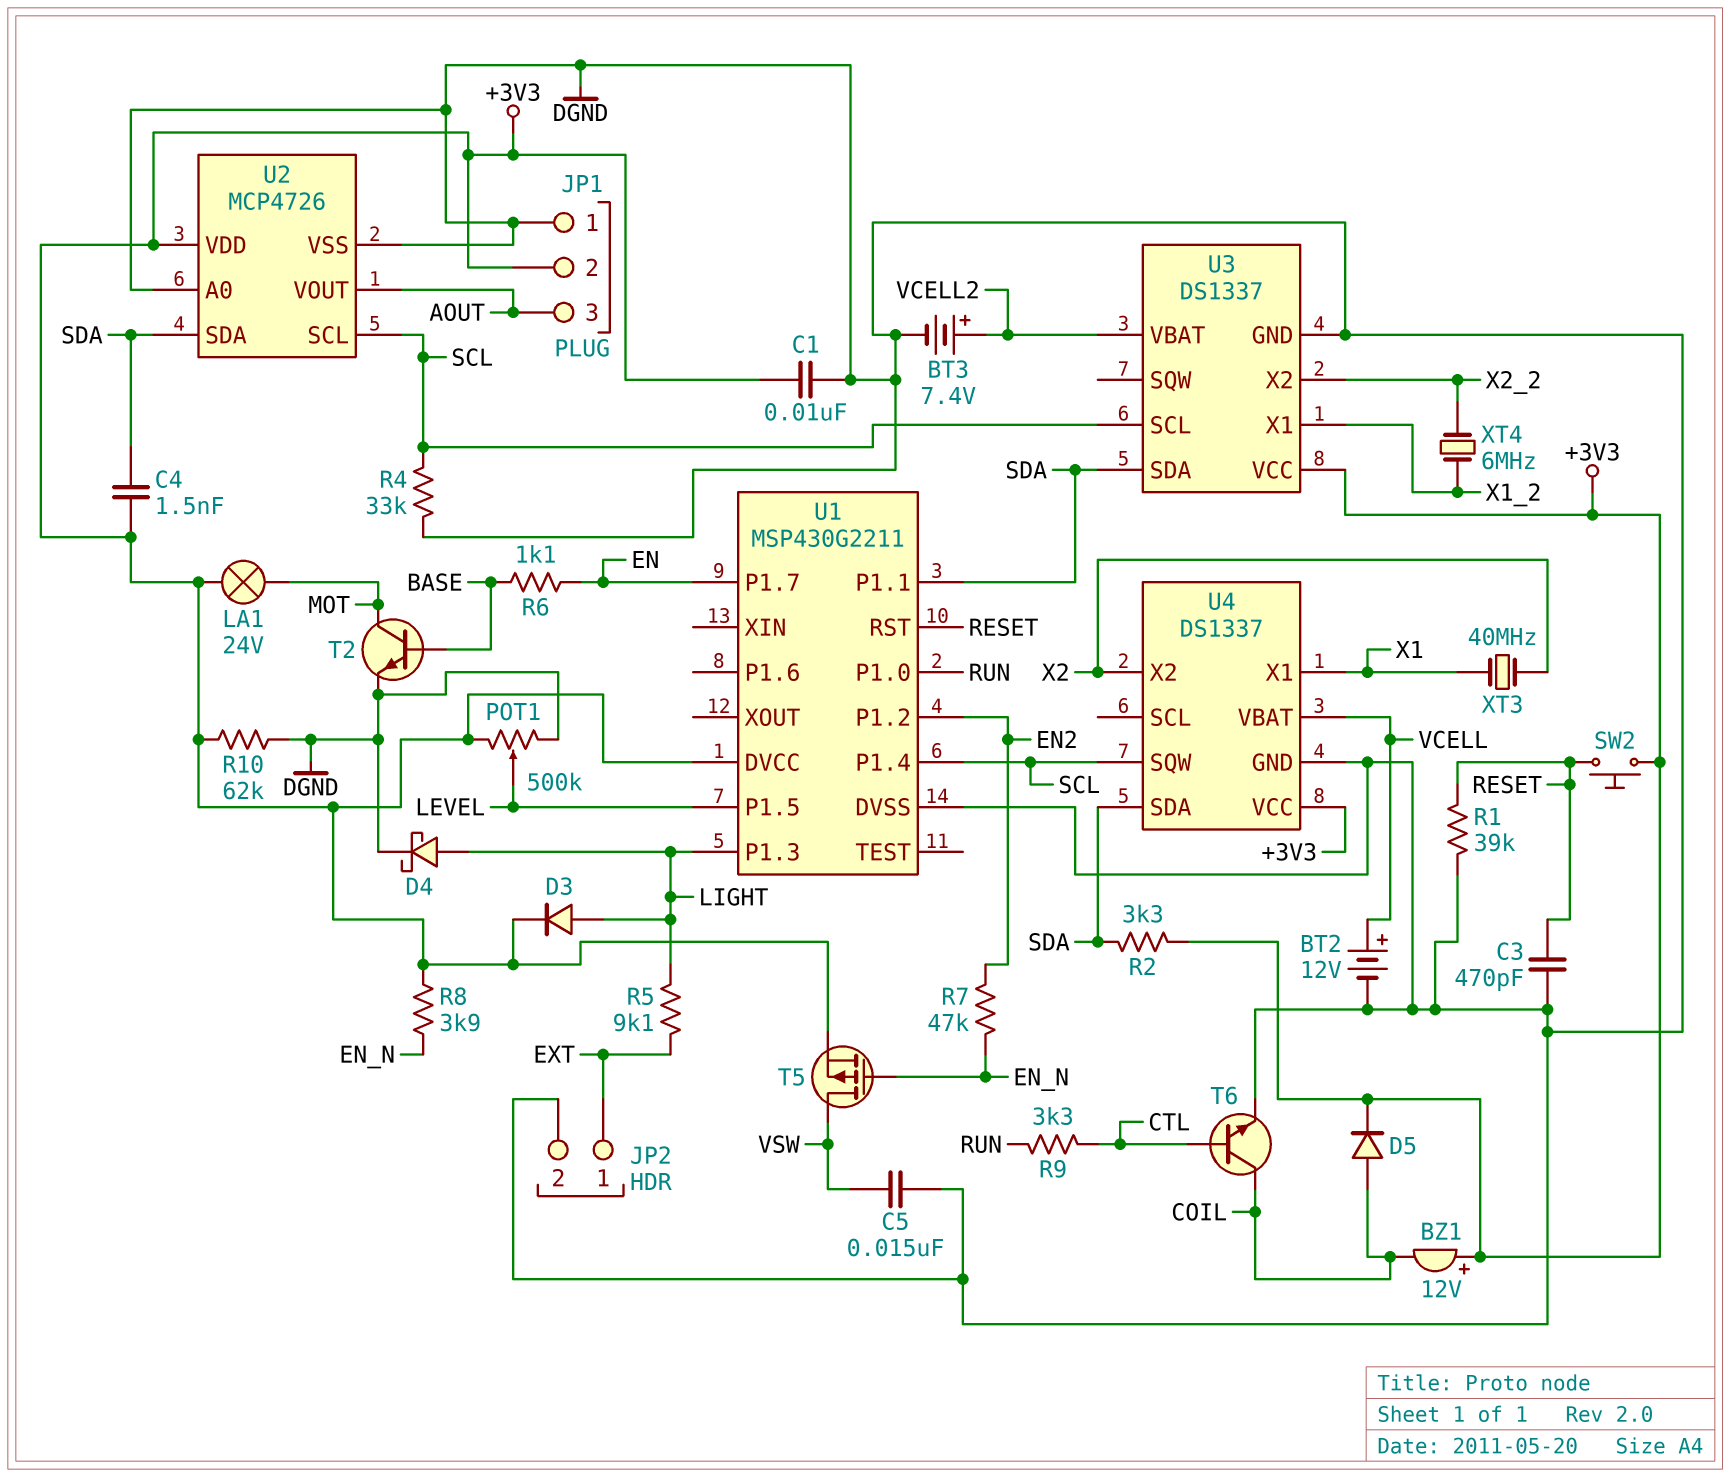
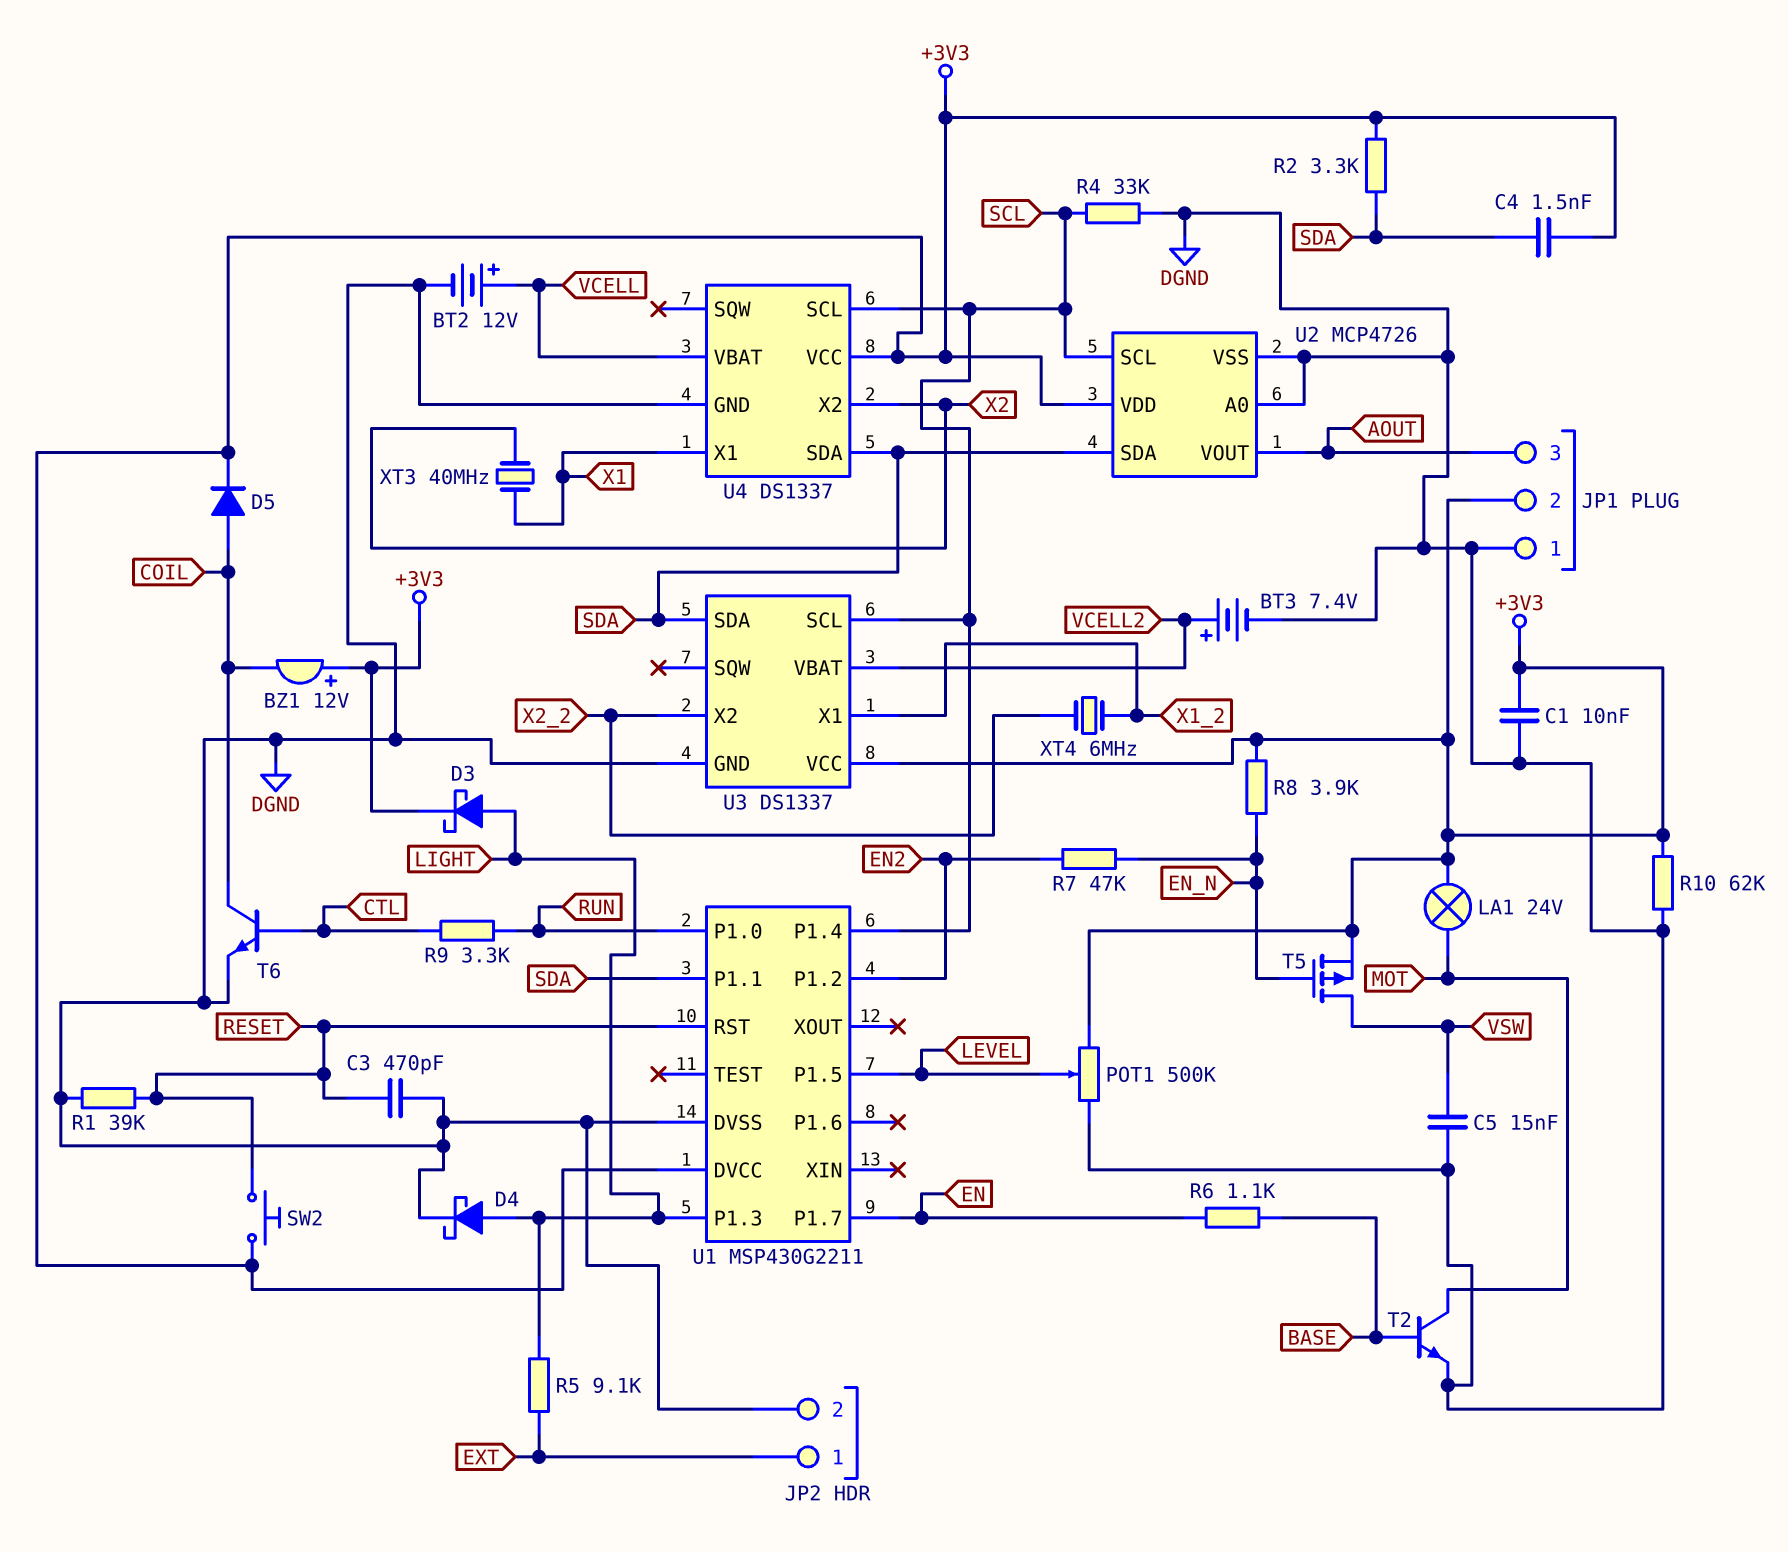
D3: diode (A LIGHT, K +3V3) -> schottky (A LIGHT, K +3V3)
U4 pin SCL: none -> SCL
U4 pin SQW: SCL -> none

